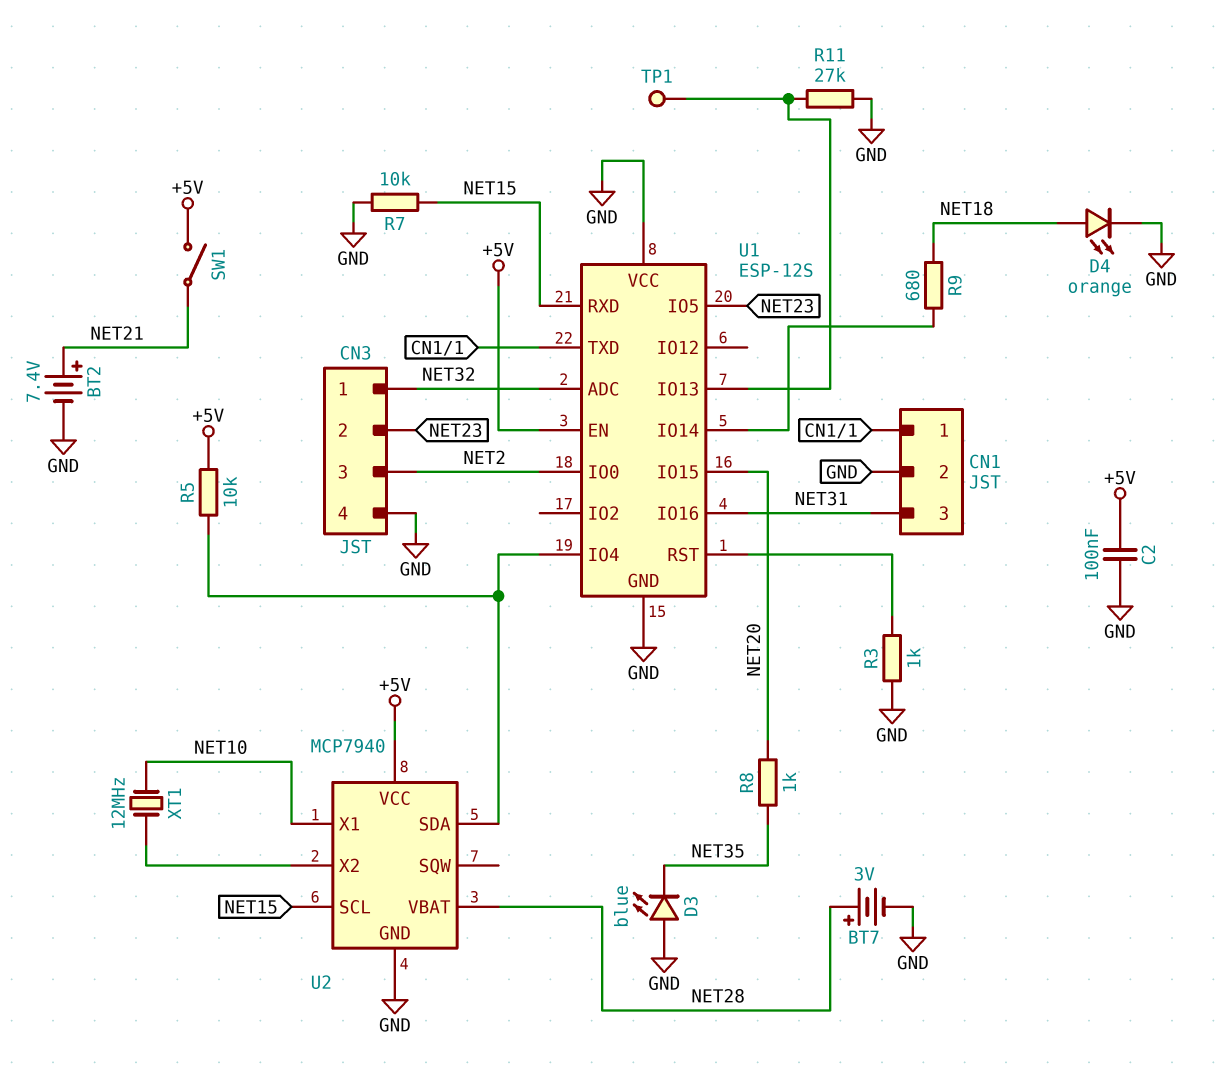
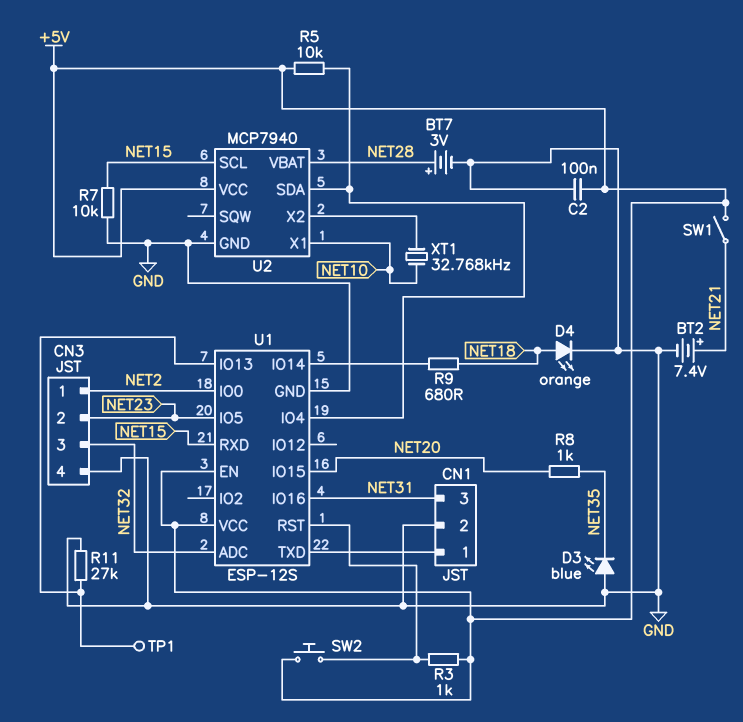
CN3 pin 1: NET32 -> NET2
CN3 pin 3: NET2 -> NET32
R3: 1k (GND, U1/RST) -> 1k (+5V, U1/RST)
SW2: none -> button (+5V, U1/RST)
U1 pin VCC: GND -> +5V
XT1: 12MHz (NET10, U2/X2) -> 32.768kHz (NET10, U2/X2)

